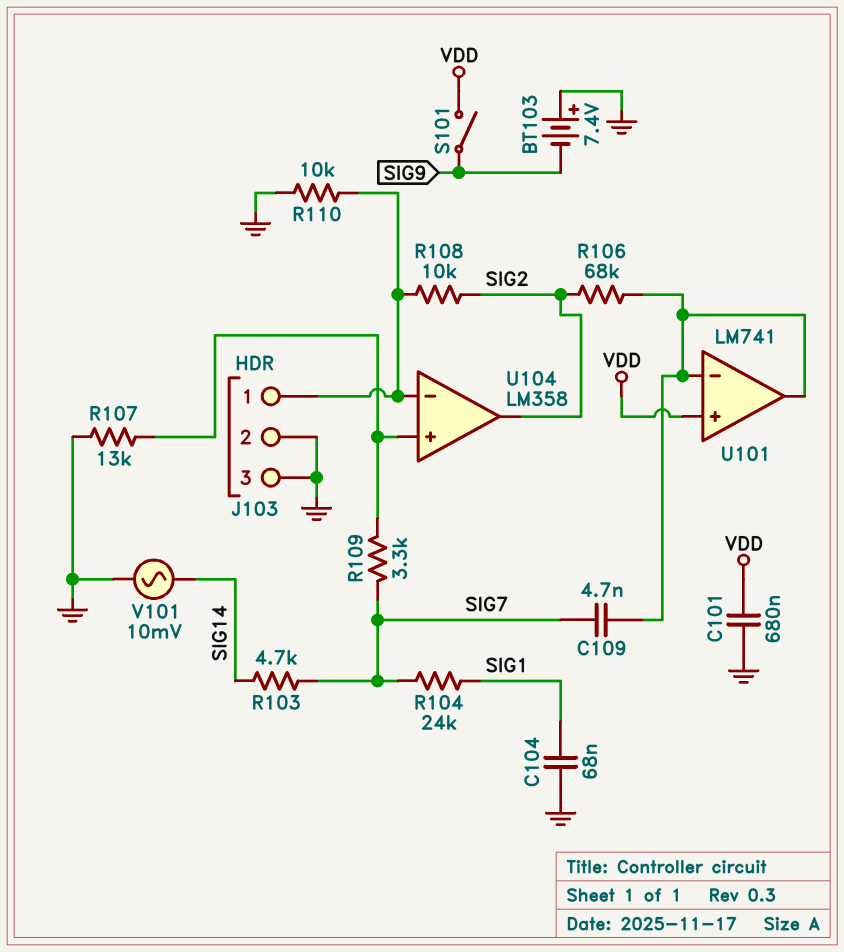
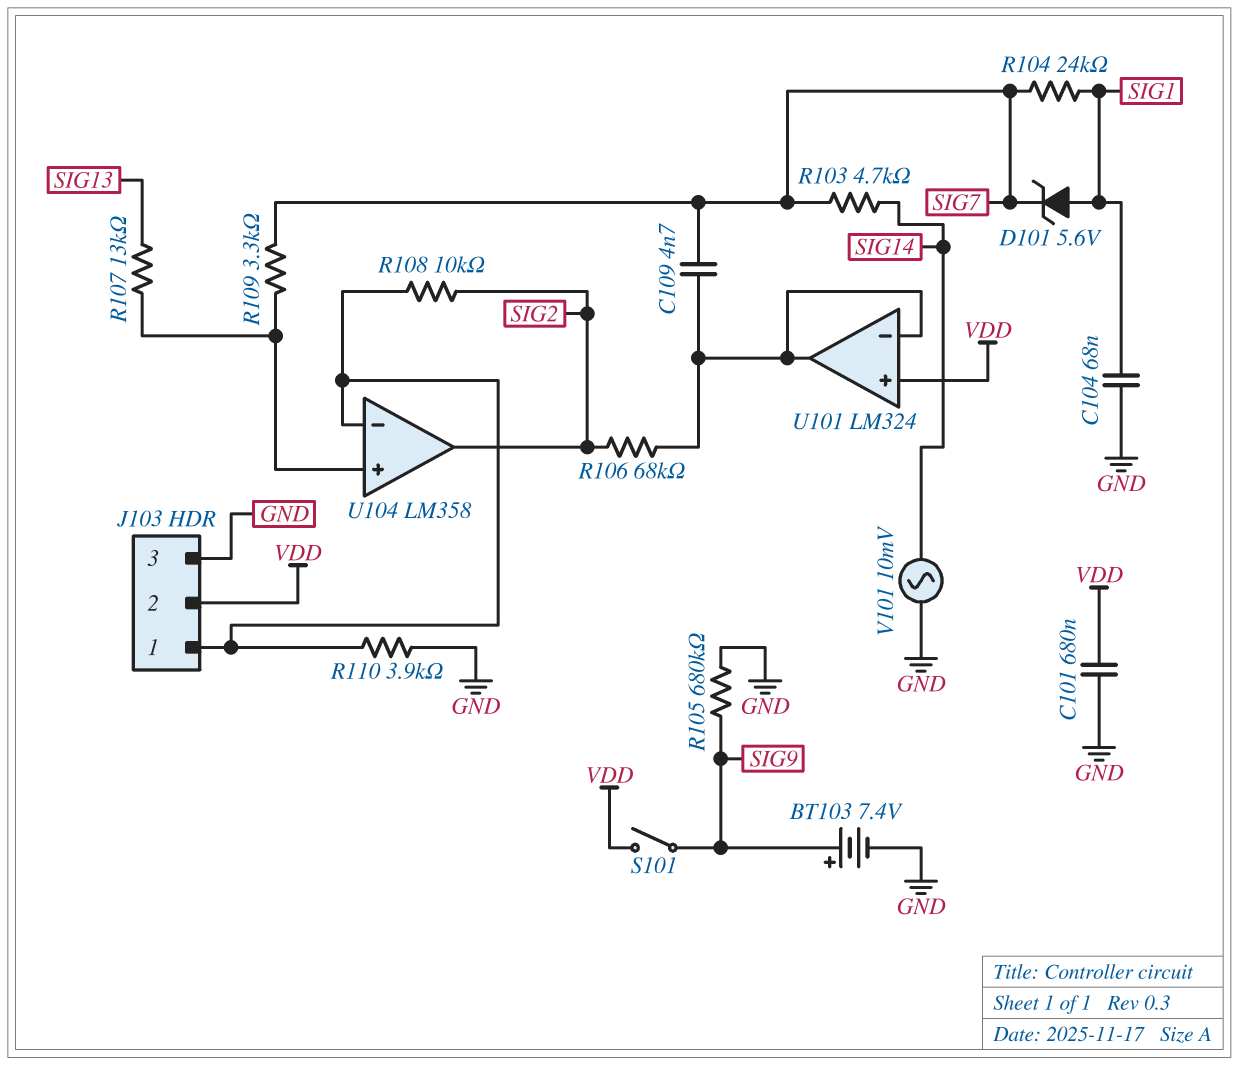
BT103: 7.4V (plus GND, minus SIG9) -> 7.4V (plus SIG9, minus GND)
D101: none -> zener 5.6V (A SIG1, K SIG7)
J103 pin 2: GND -> VDD
R105: none -> 680k (GND, SIG9)
R107: 13k (GND, U104/in+) -> 13k (SIG13, U104/in+)
R110: 10k (GND, J103/1) -> 3.9k (GND, J103/1)
U101: LM741 -> LM324

